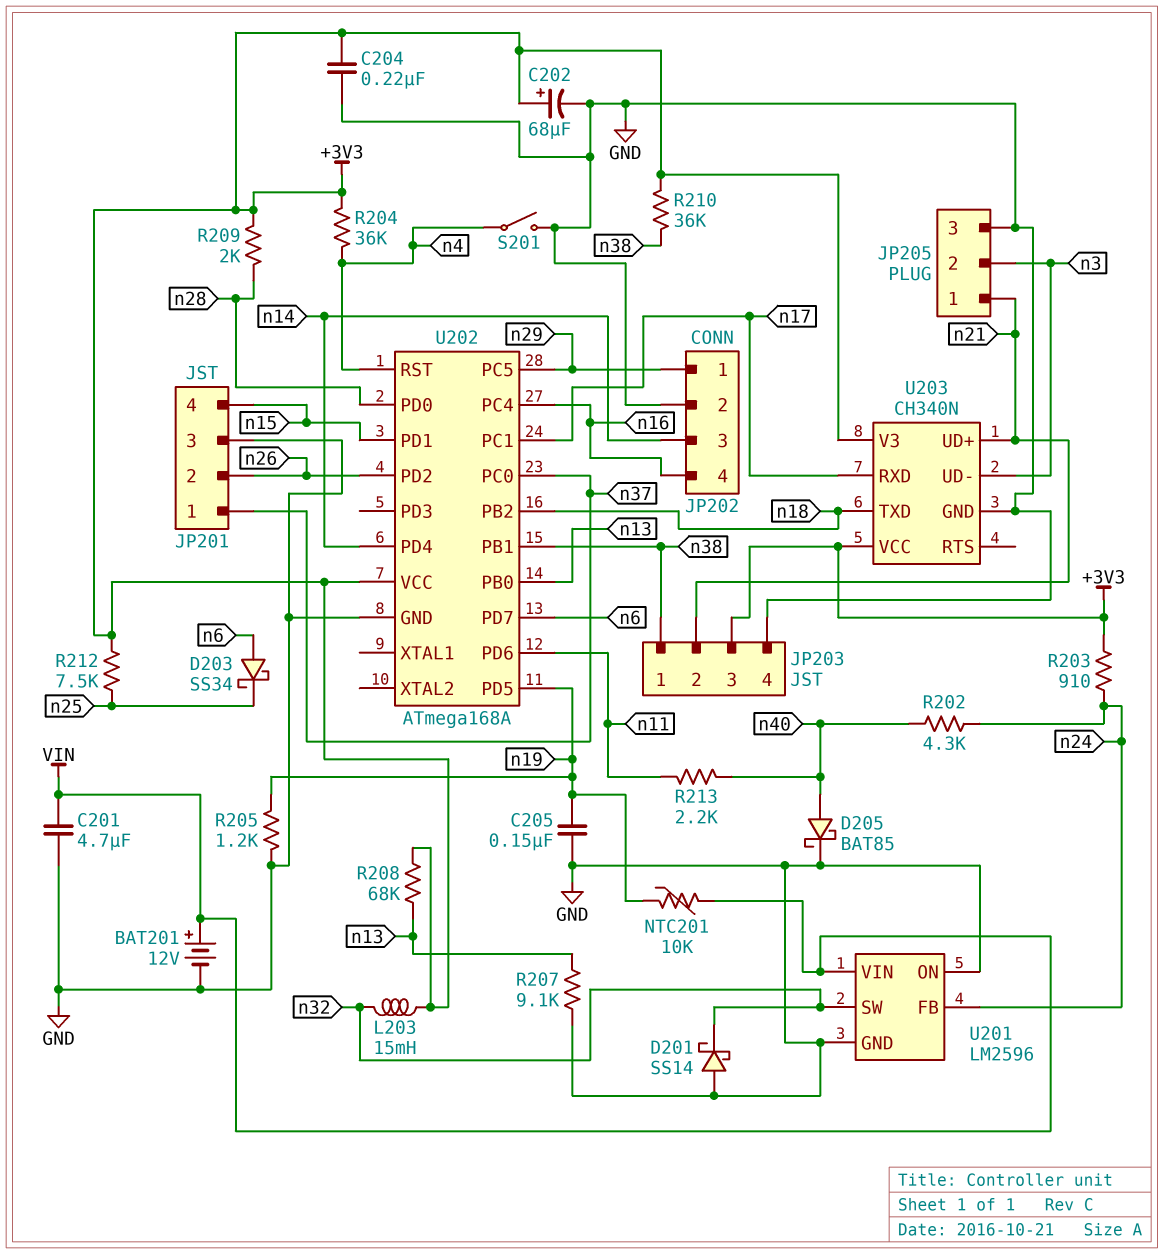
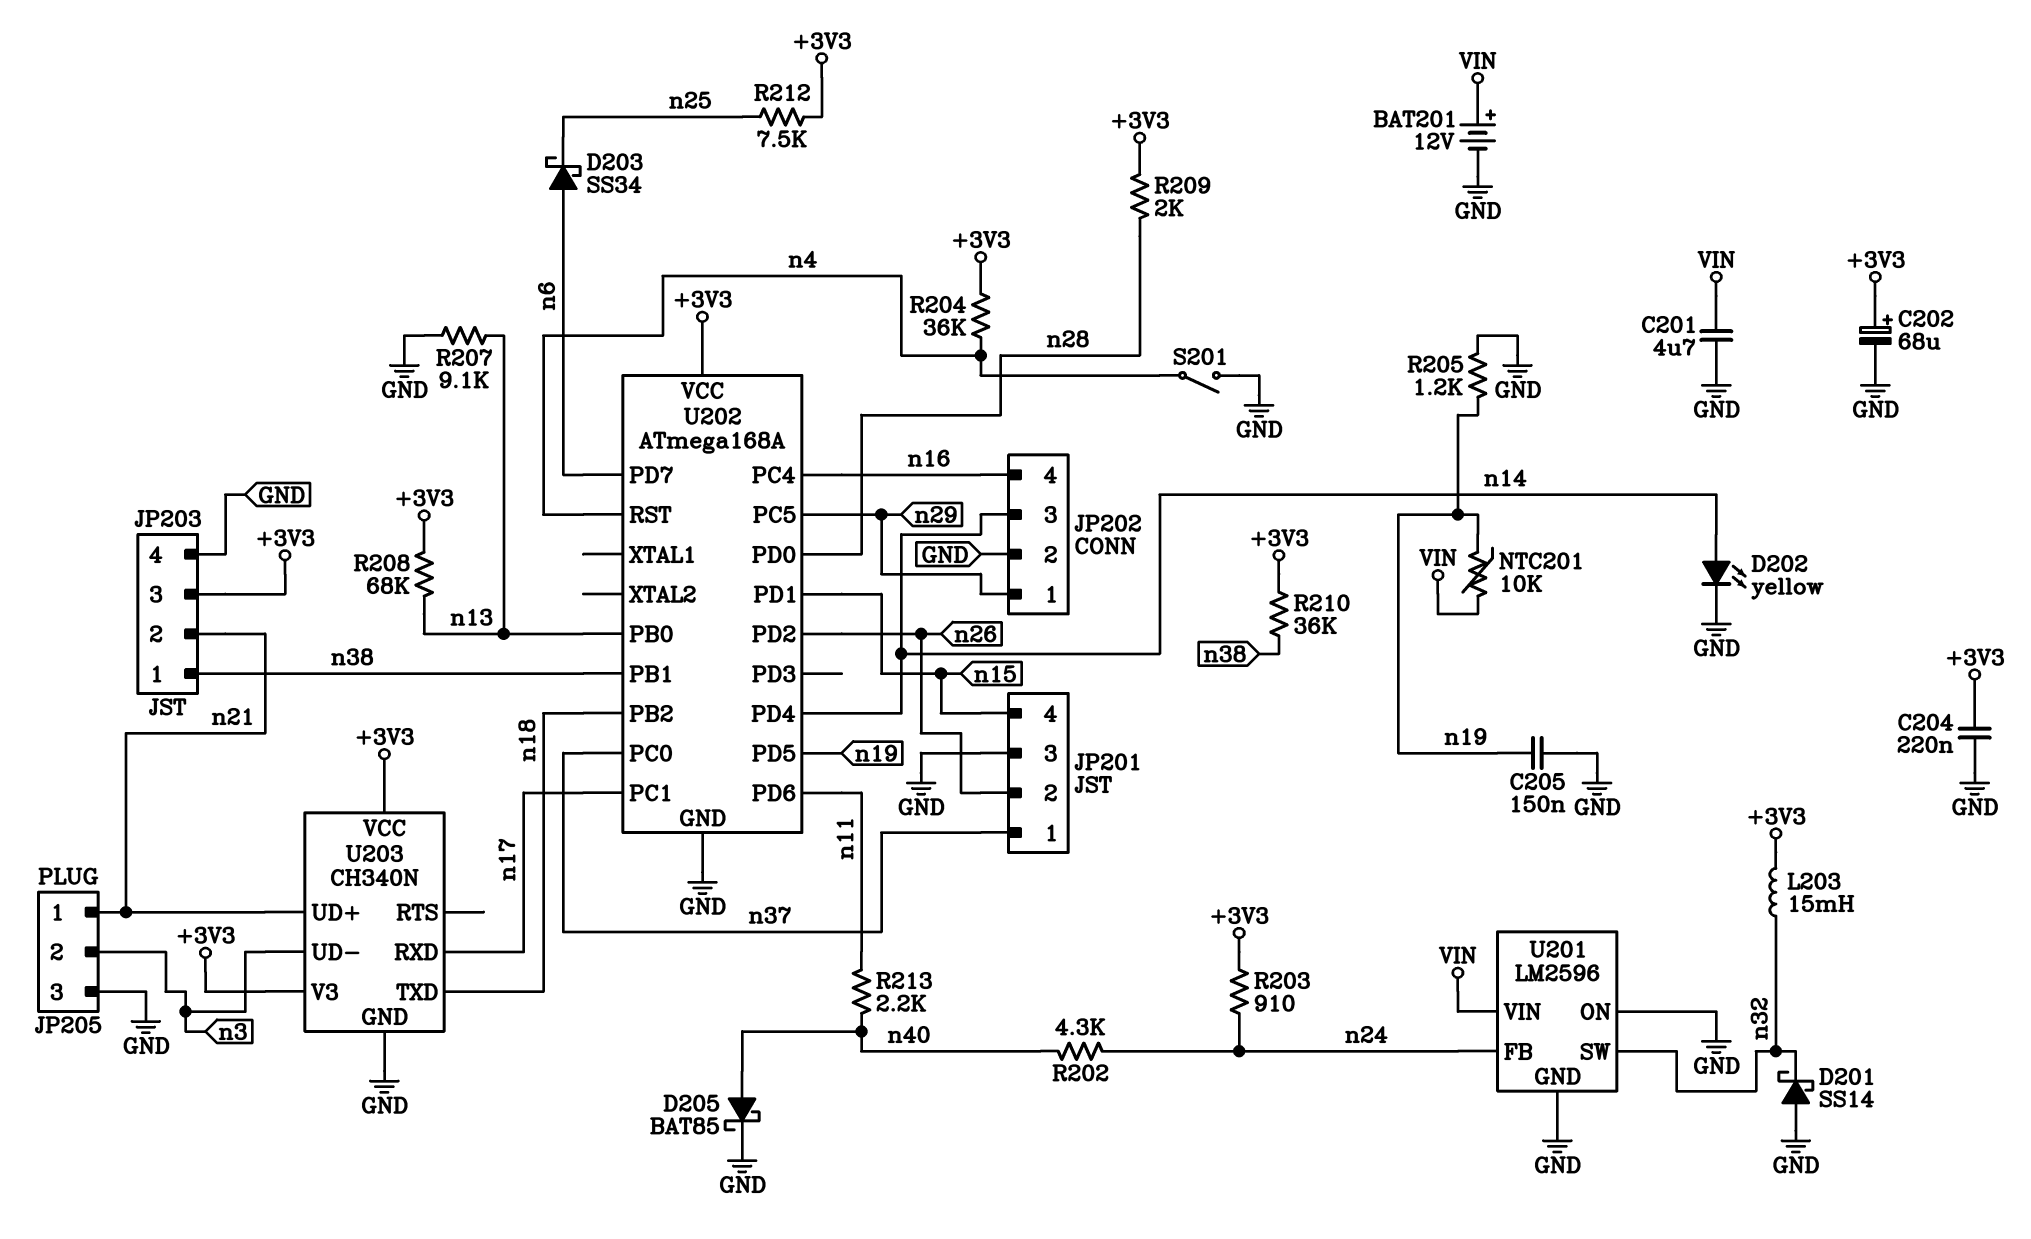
D202: none -> LED yellow (A n14, K GND)

